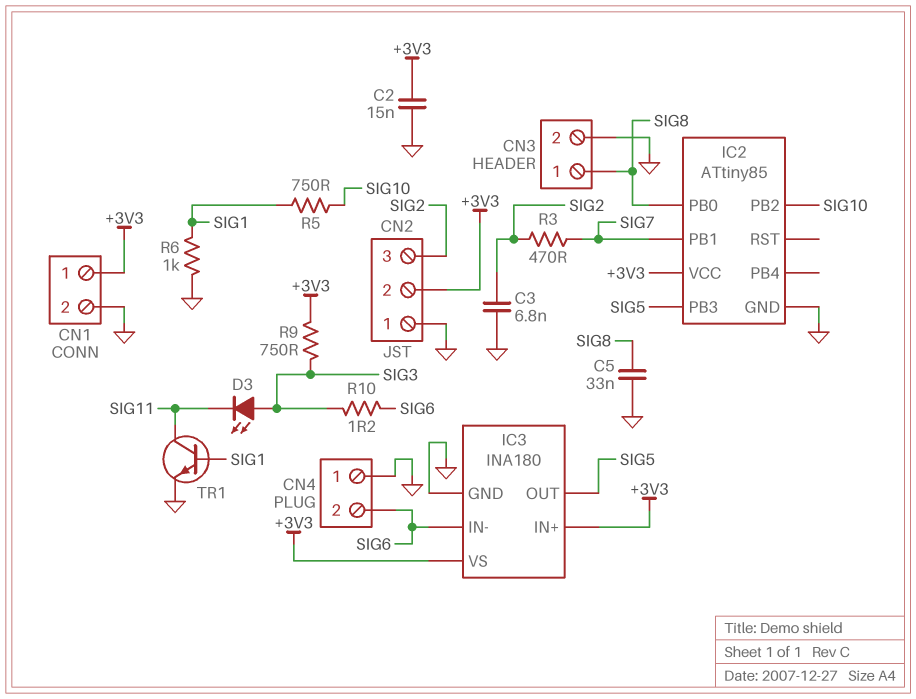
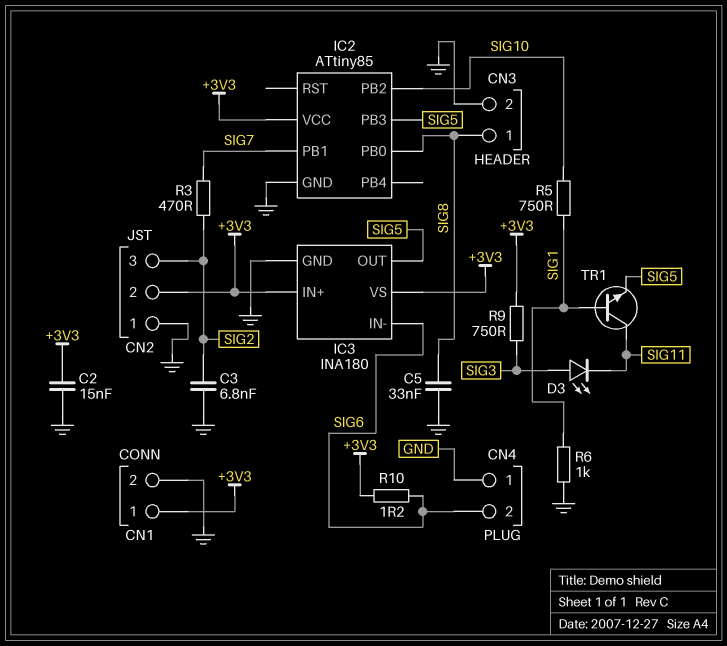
R10: 1.2 (SIG3, SIG6) -> 1.2 (+3V3, SIG6)
TR1: NPN (B SIG1, C SIG11, E GND) -> NPN (B SIG1, C SIG11, E SIG5)

